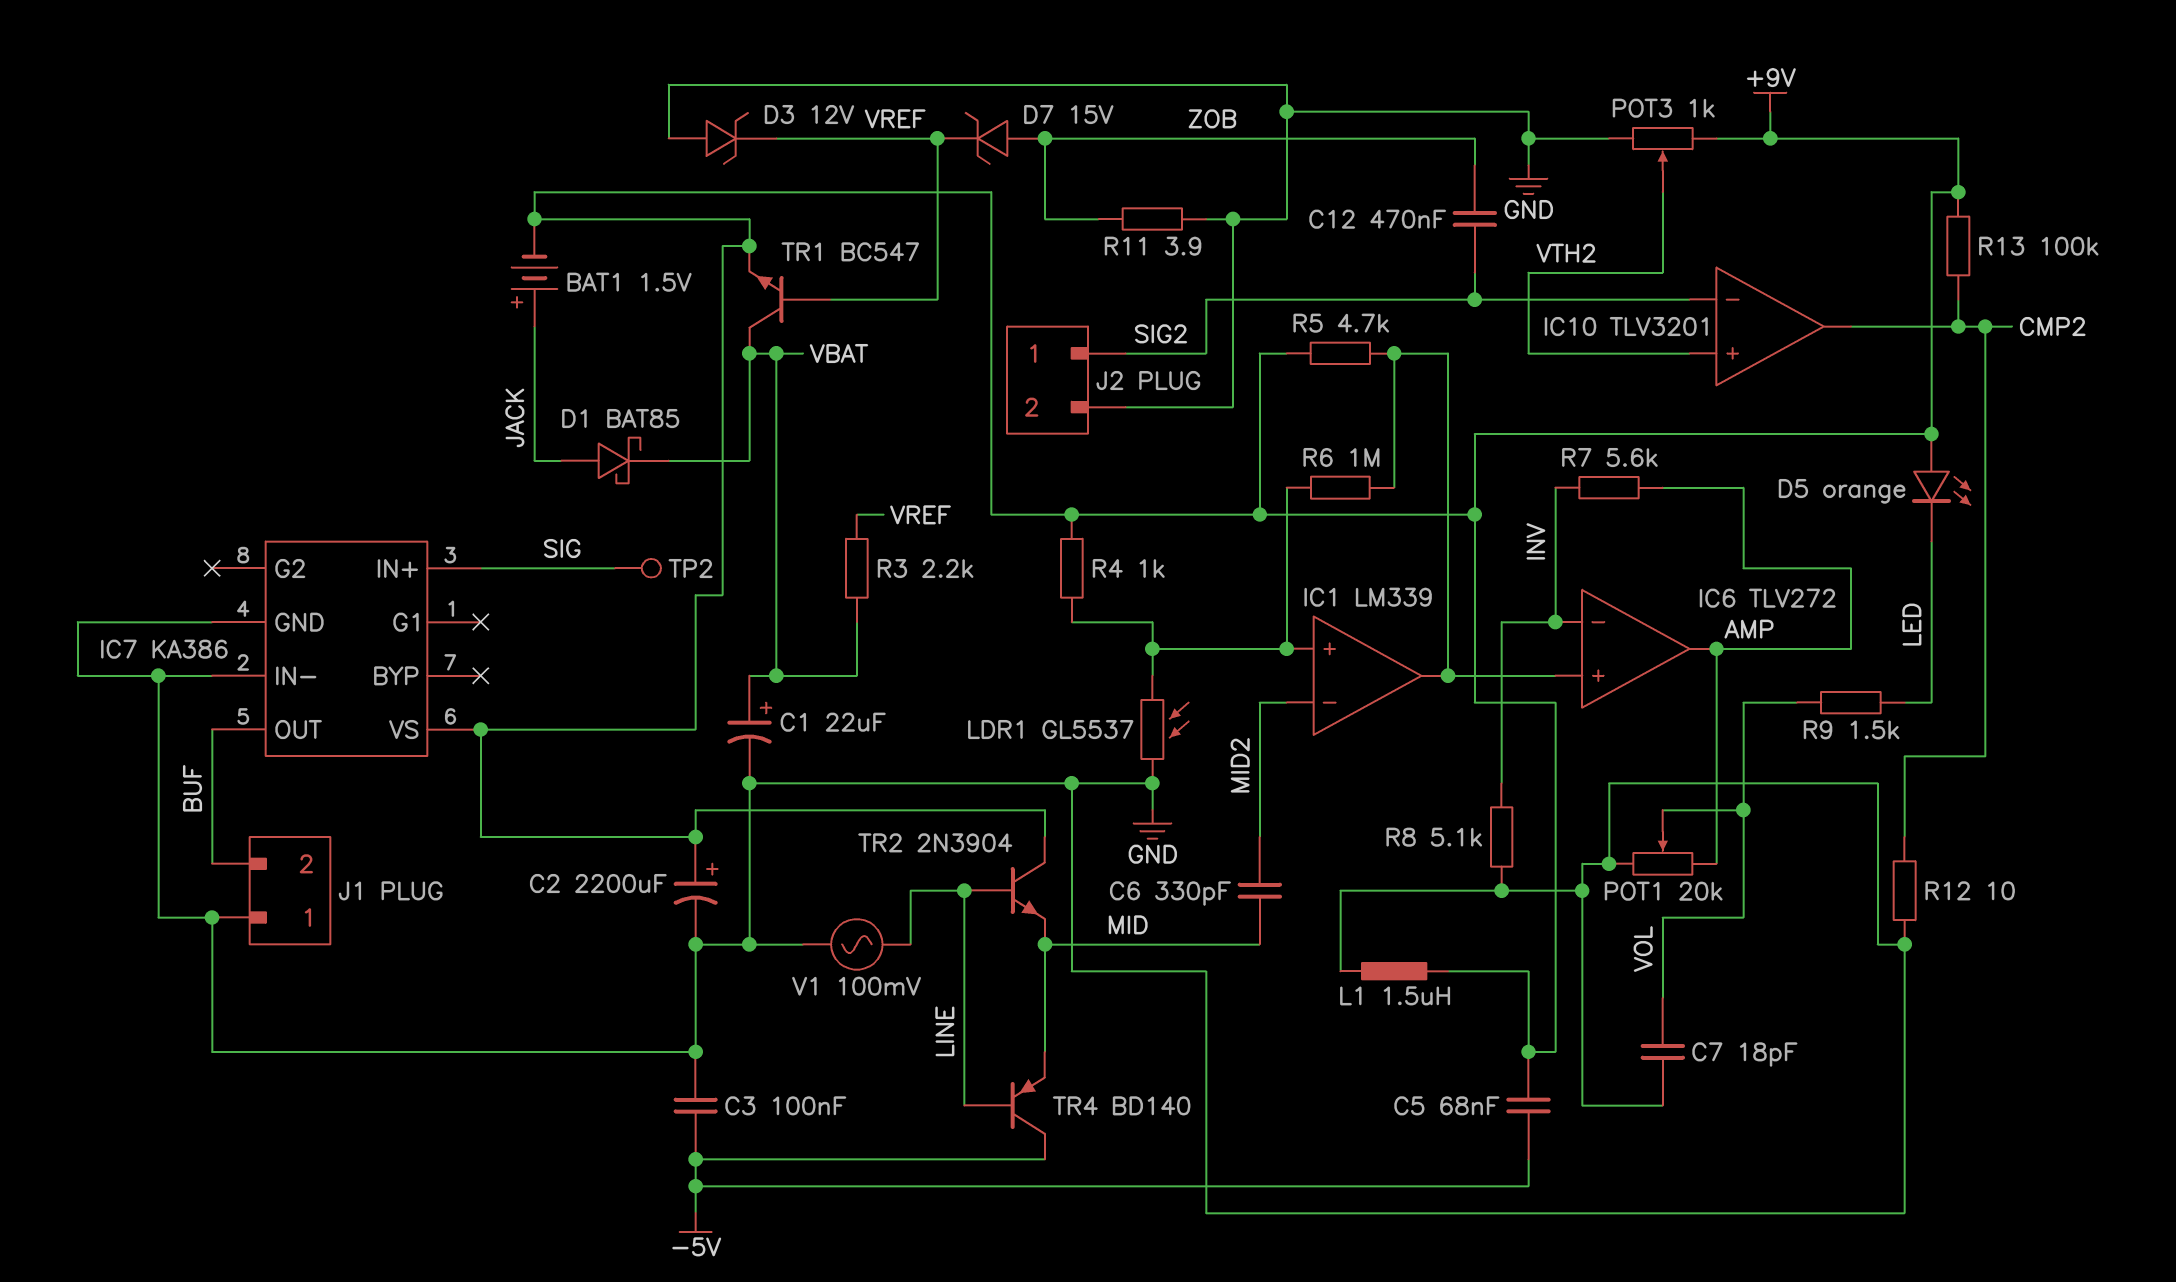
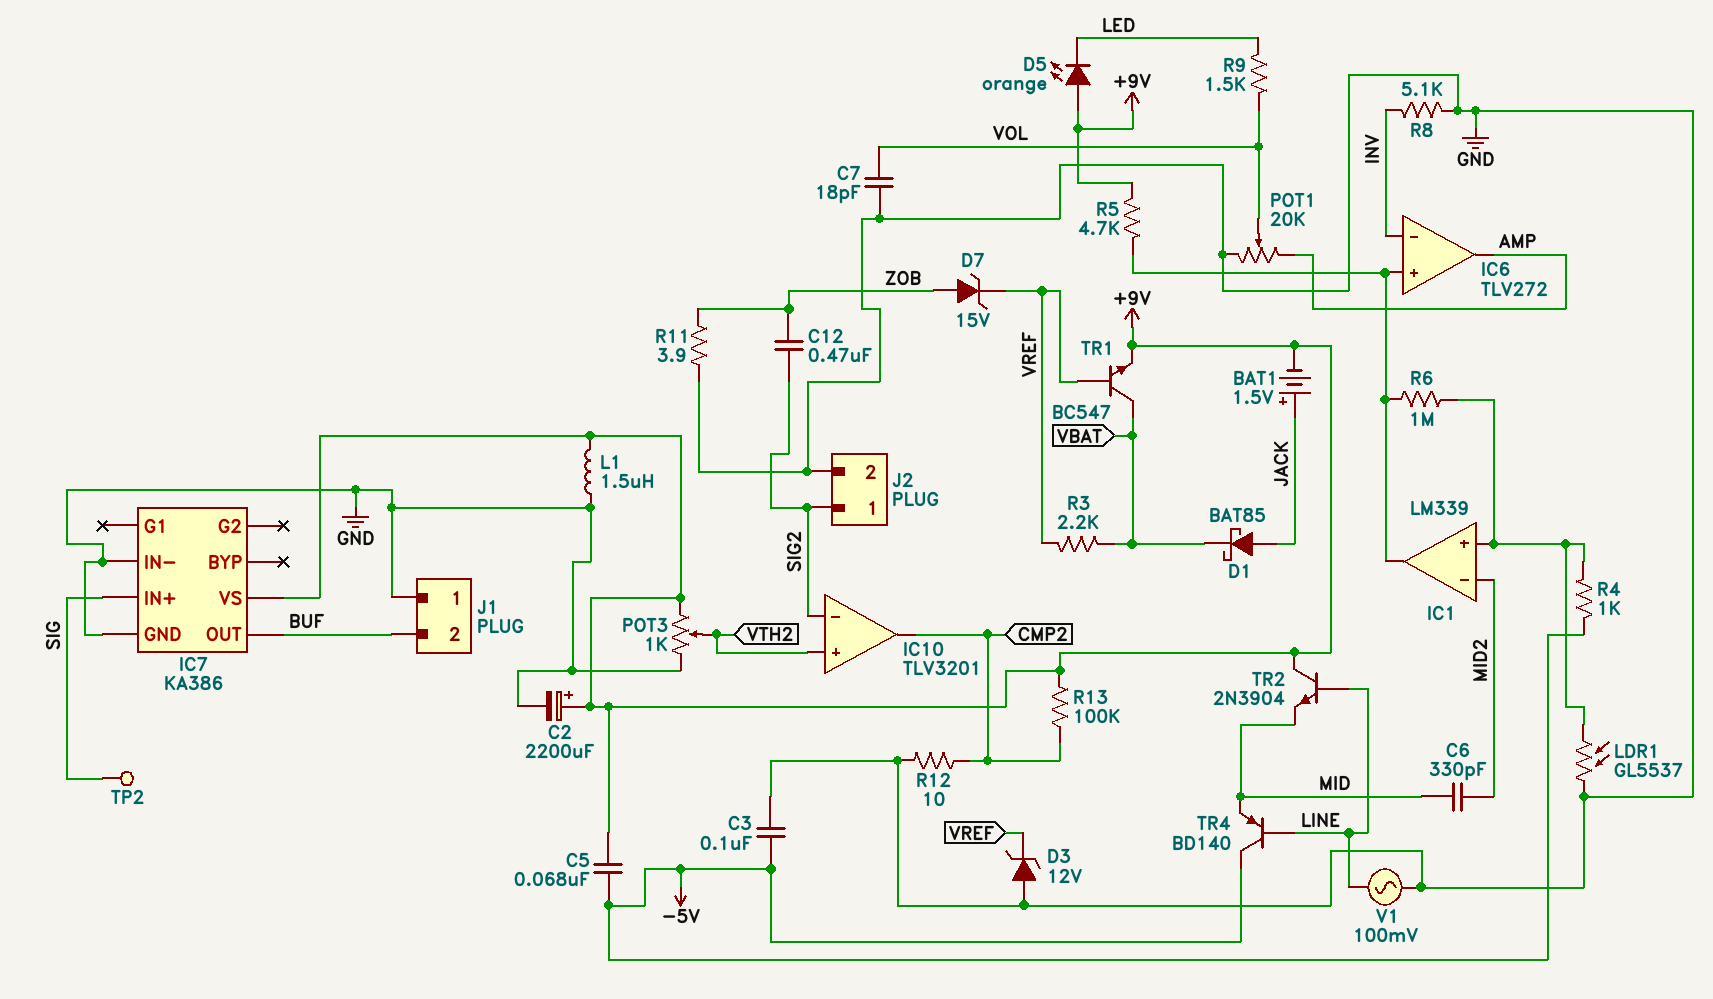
C1: 22uF (plus VBAT, minus GND) -> none
R4: 1k (+9V, IC1/in+) -> 1k (-5V, IC1/in+)
R7: 5.6k (AMP, INV) -> none

